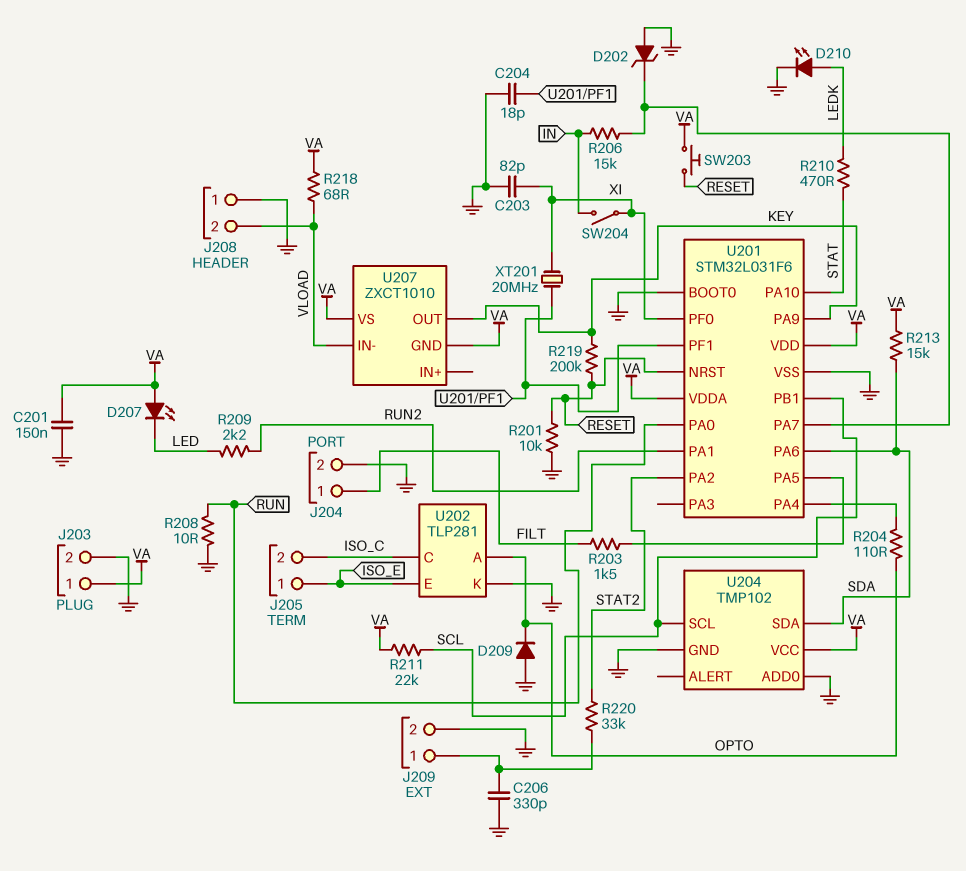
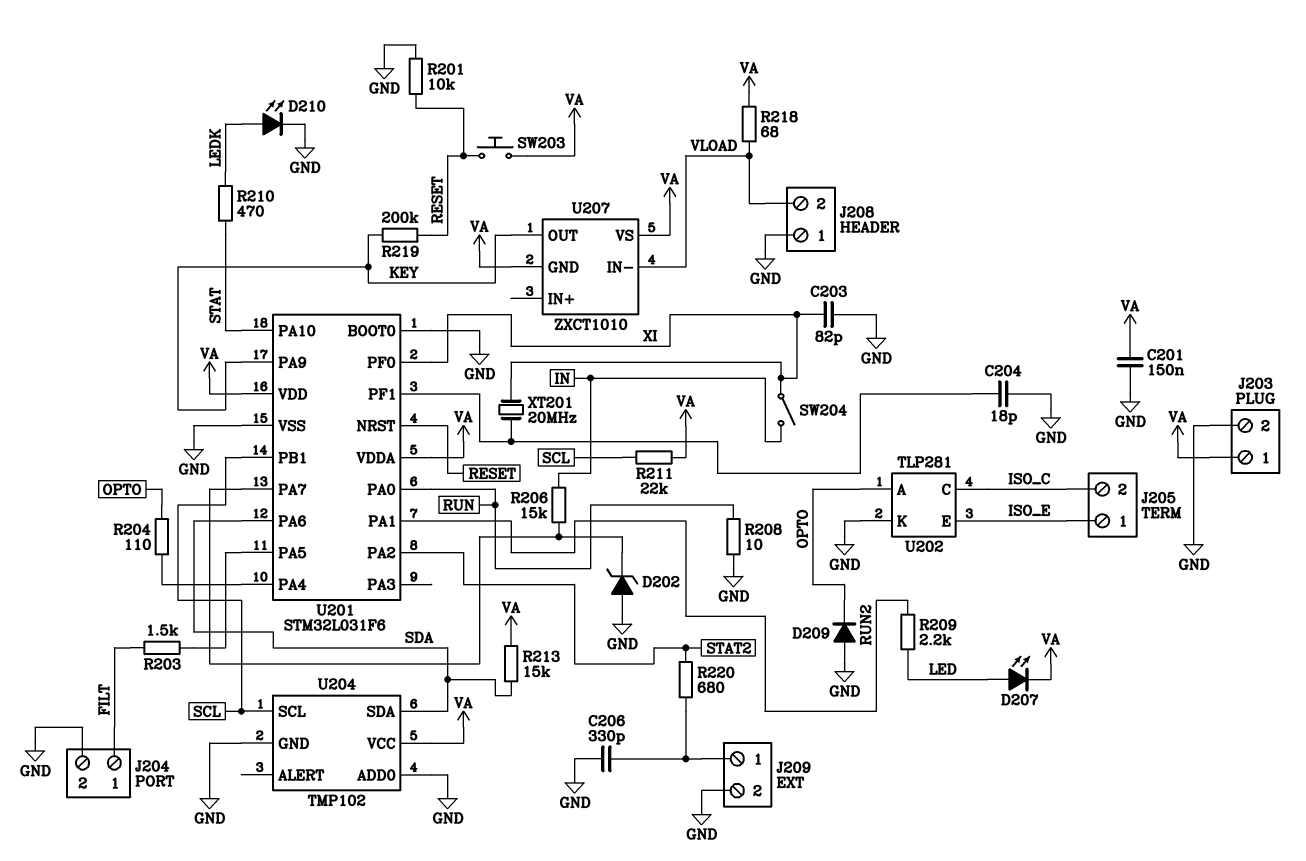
D207: LED (A VA, K LED) -> LED (A LED, K VA)
R220: 33k (J209/1, STAT2) -> 680 (J209/1, STAT2)

